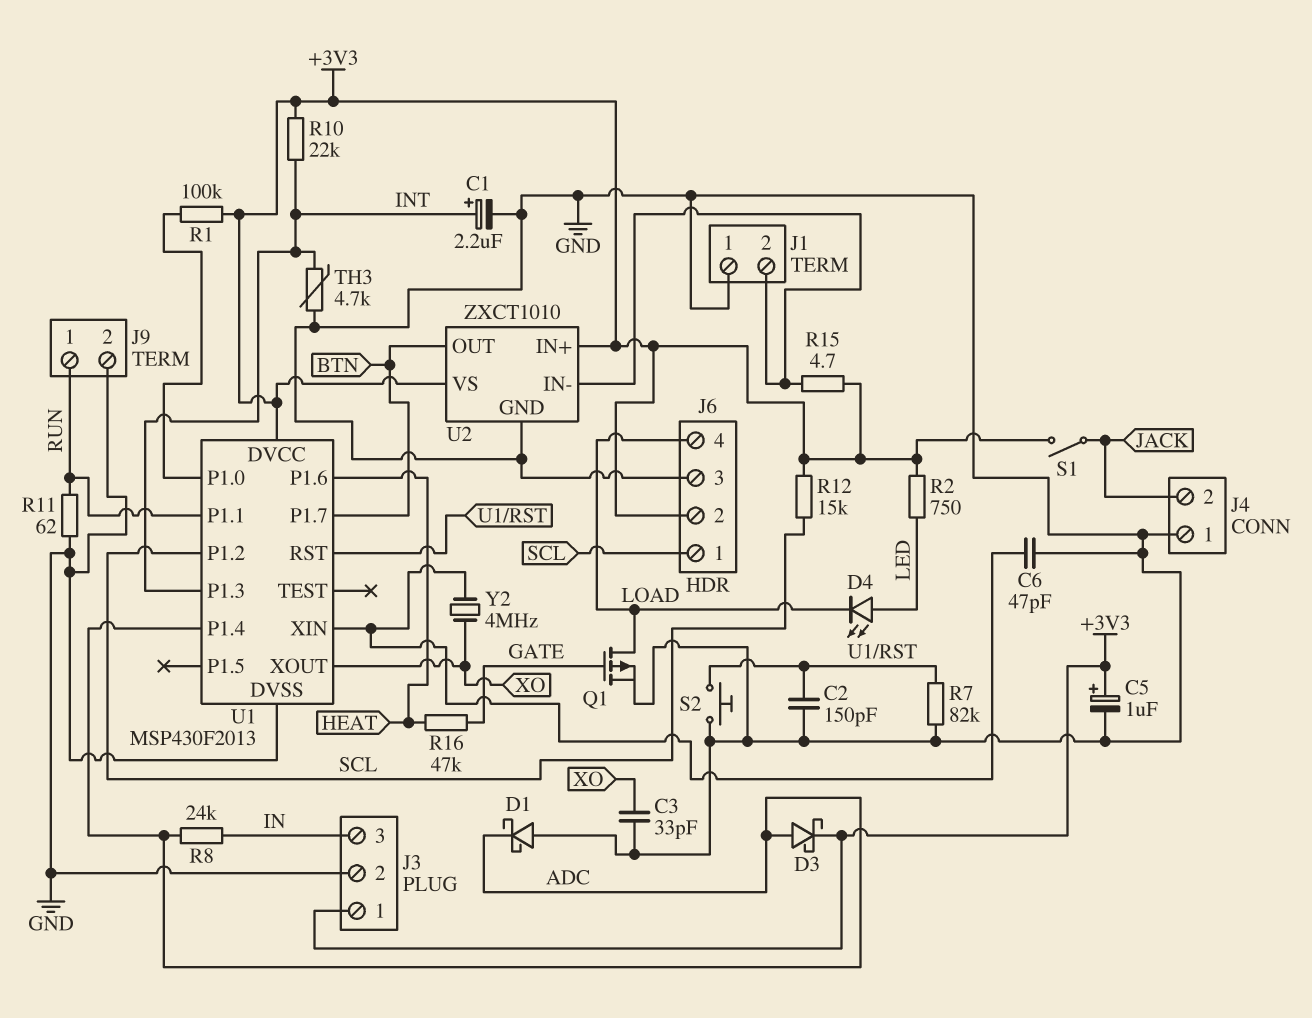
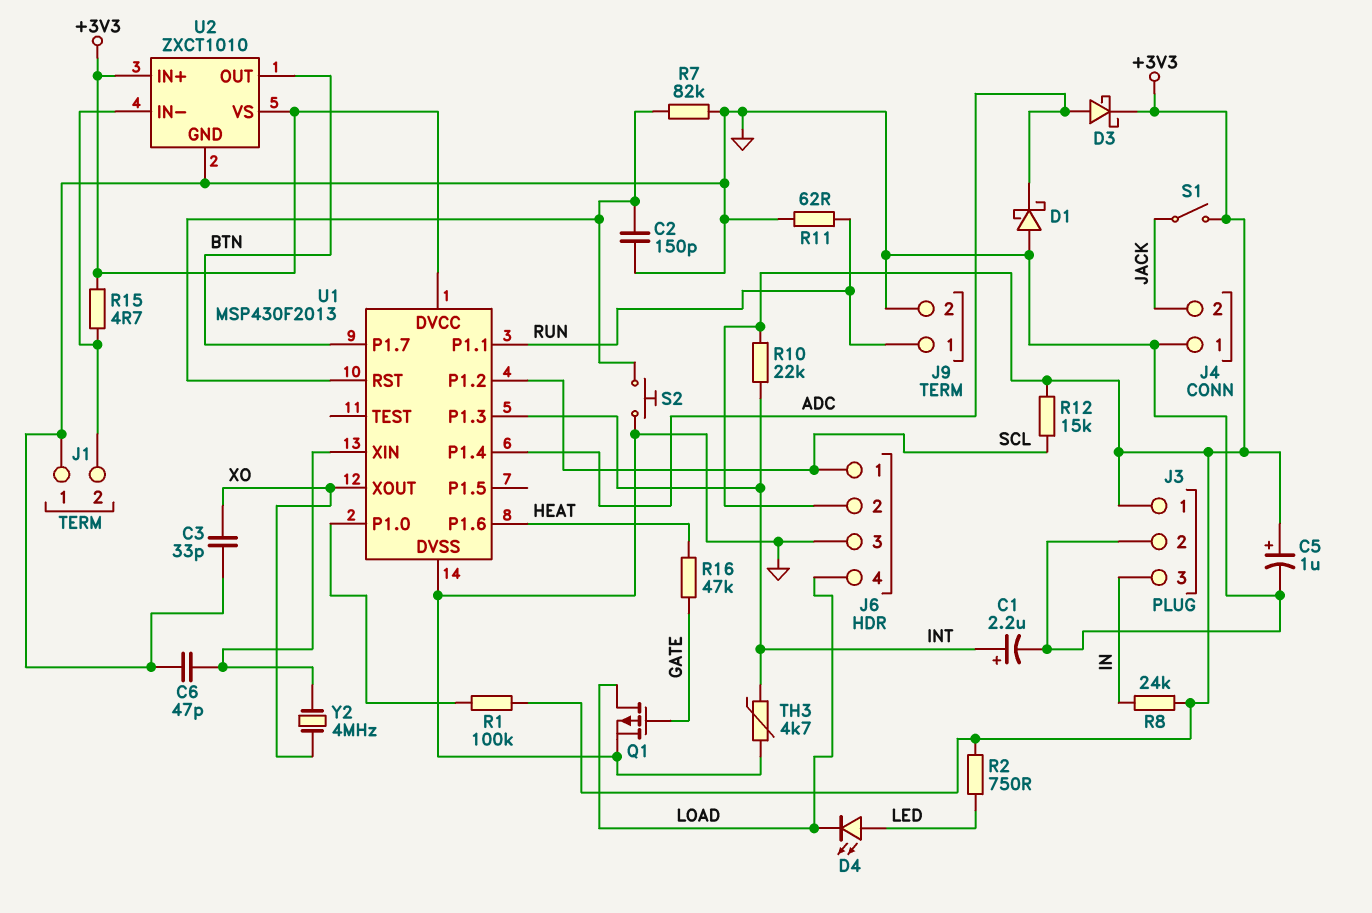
R8: 24k (ADC, IN) -> 24k (+3V3, IN)

